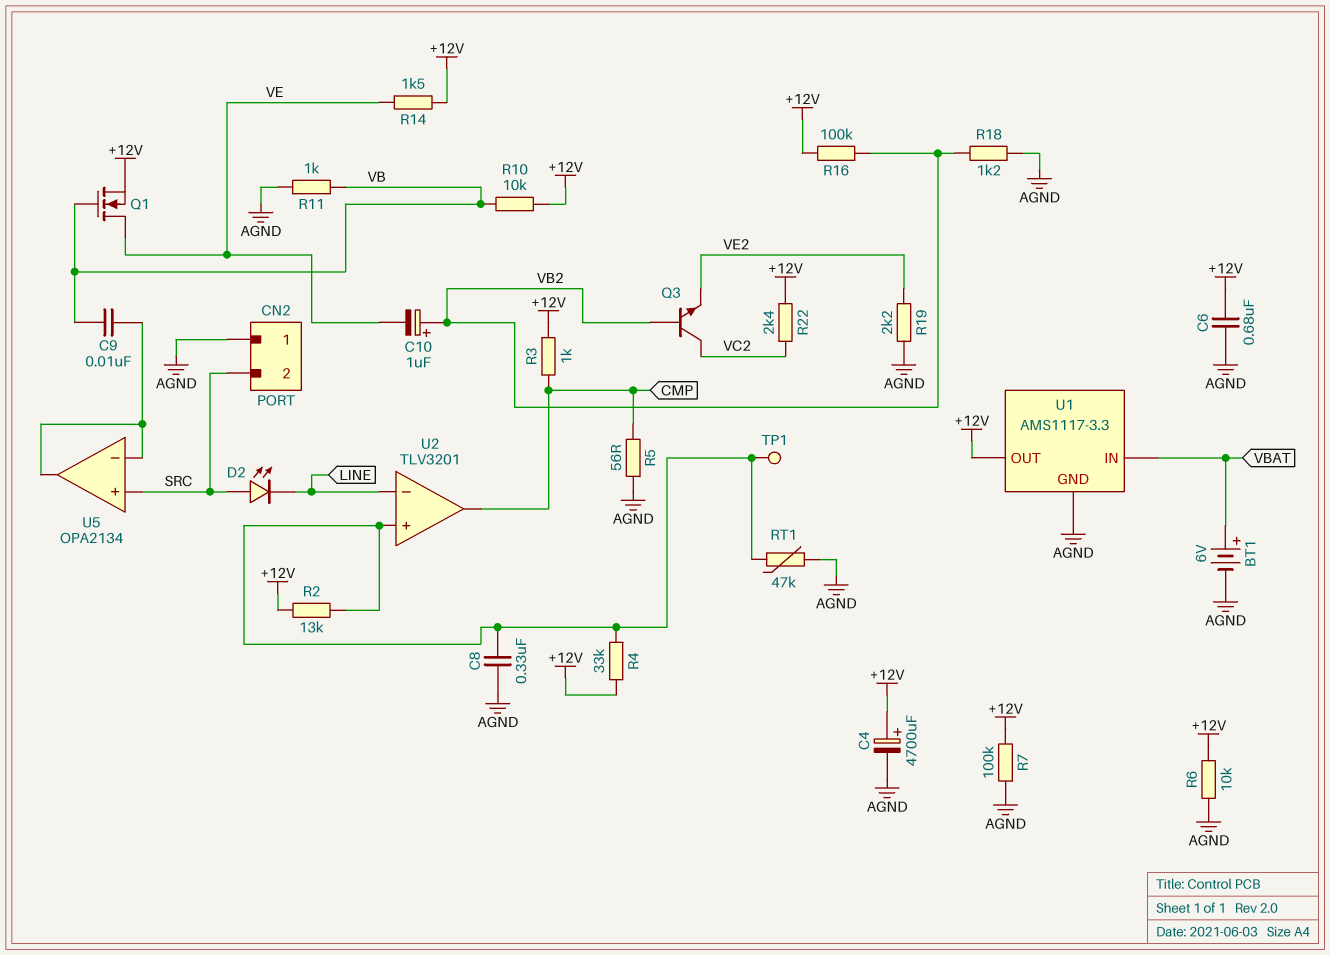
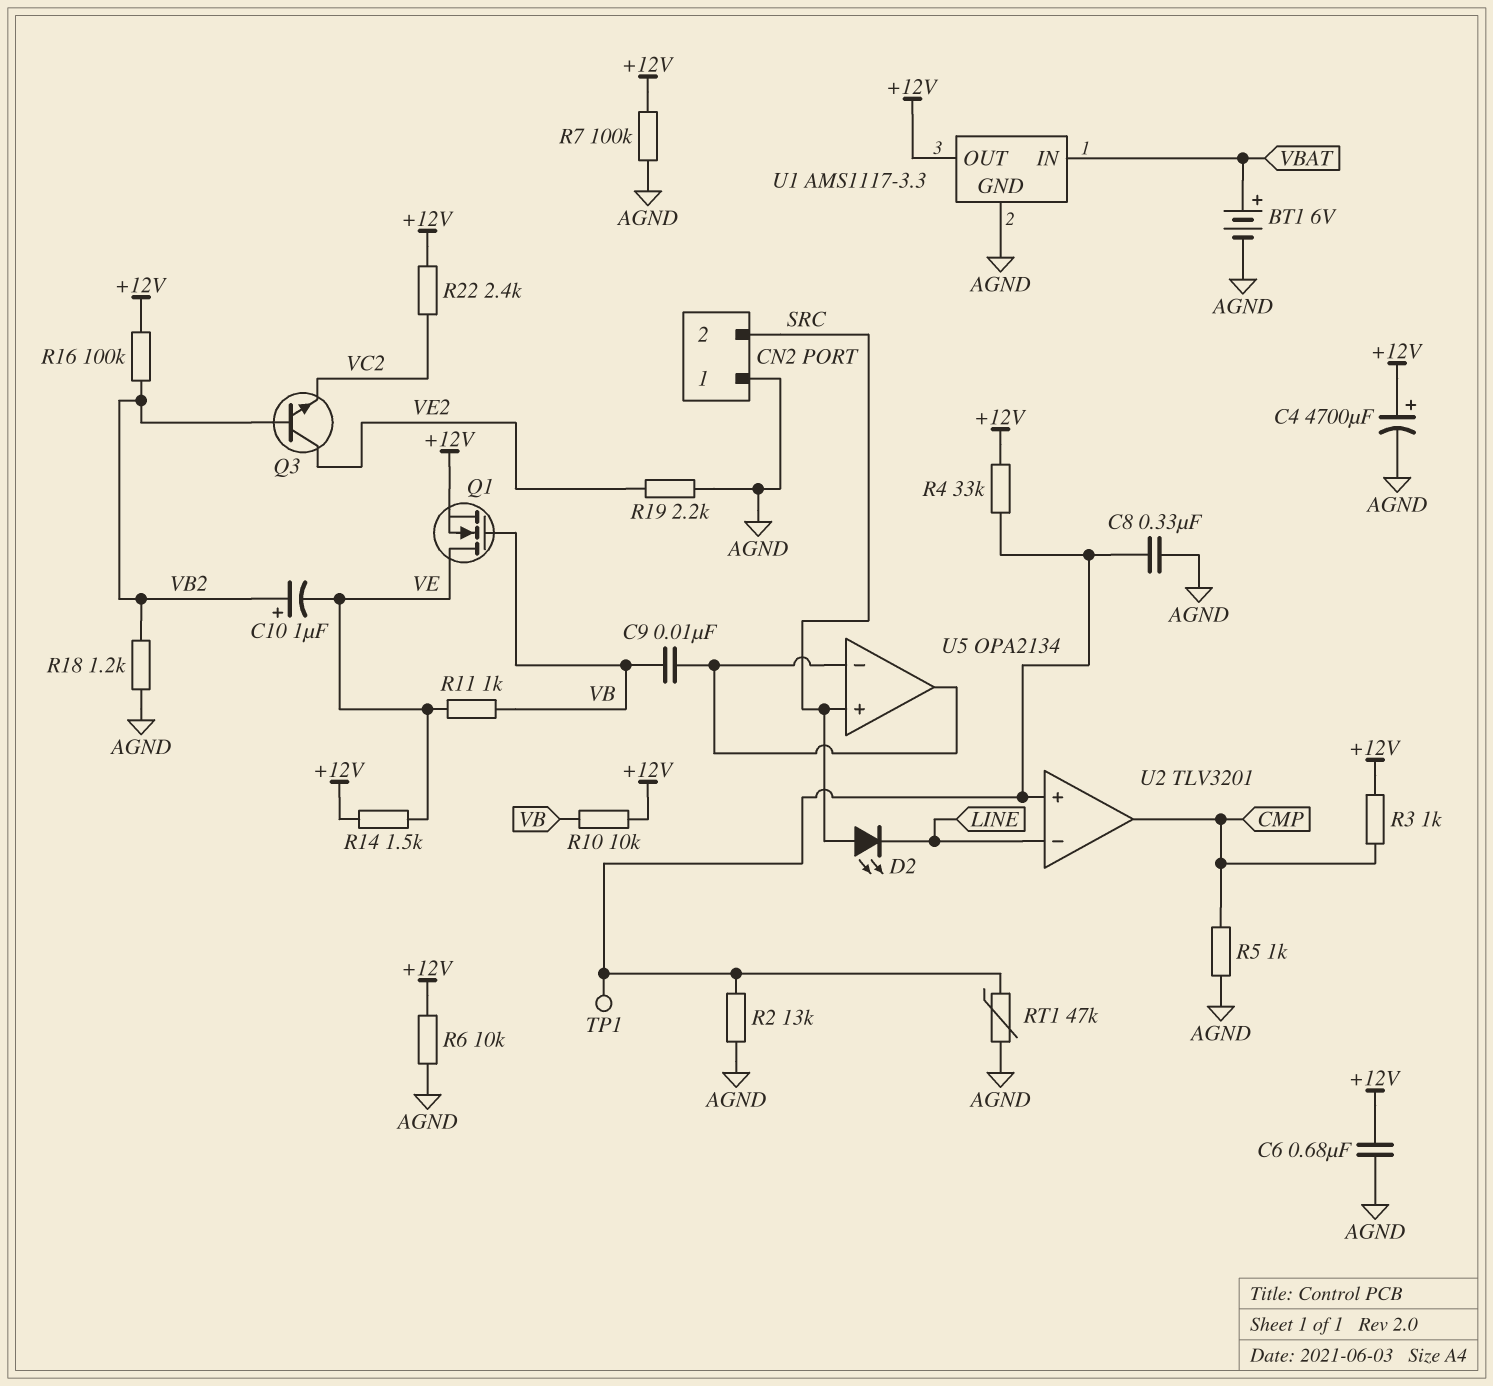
Q3: NPN (B VB2, C VC2, E VE2) -> NPN (B VB2, C VE2, E VC2)
R2: 13k (+12V, U2/in+) -> 13k (AGND, U2/in+)
R5: 56 (AGND, CMP) -> 1k (AGND, CMP)
R11: 1k (AGND, VB) -> 1k (VB, VE)

